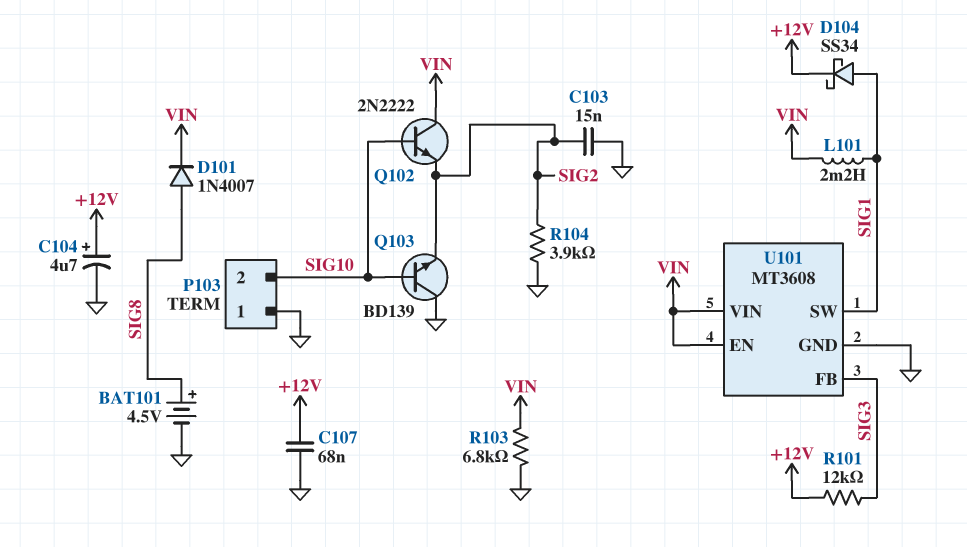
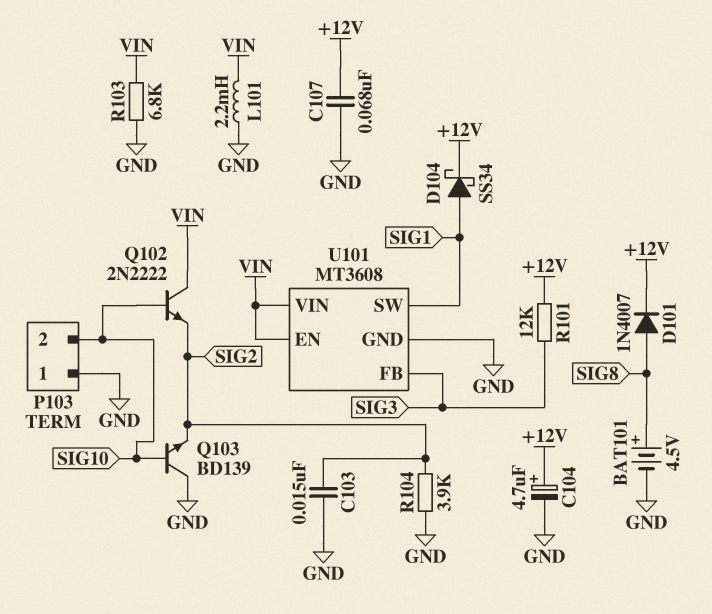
D101: diode 1N4007 (A SIG8, K VIN) -> diode 1N4007 (A SIG8, K +12V)
L101: 2.2mH (SIG1, VIN) -> 2.2mH (GND, VIN)

